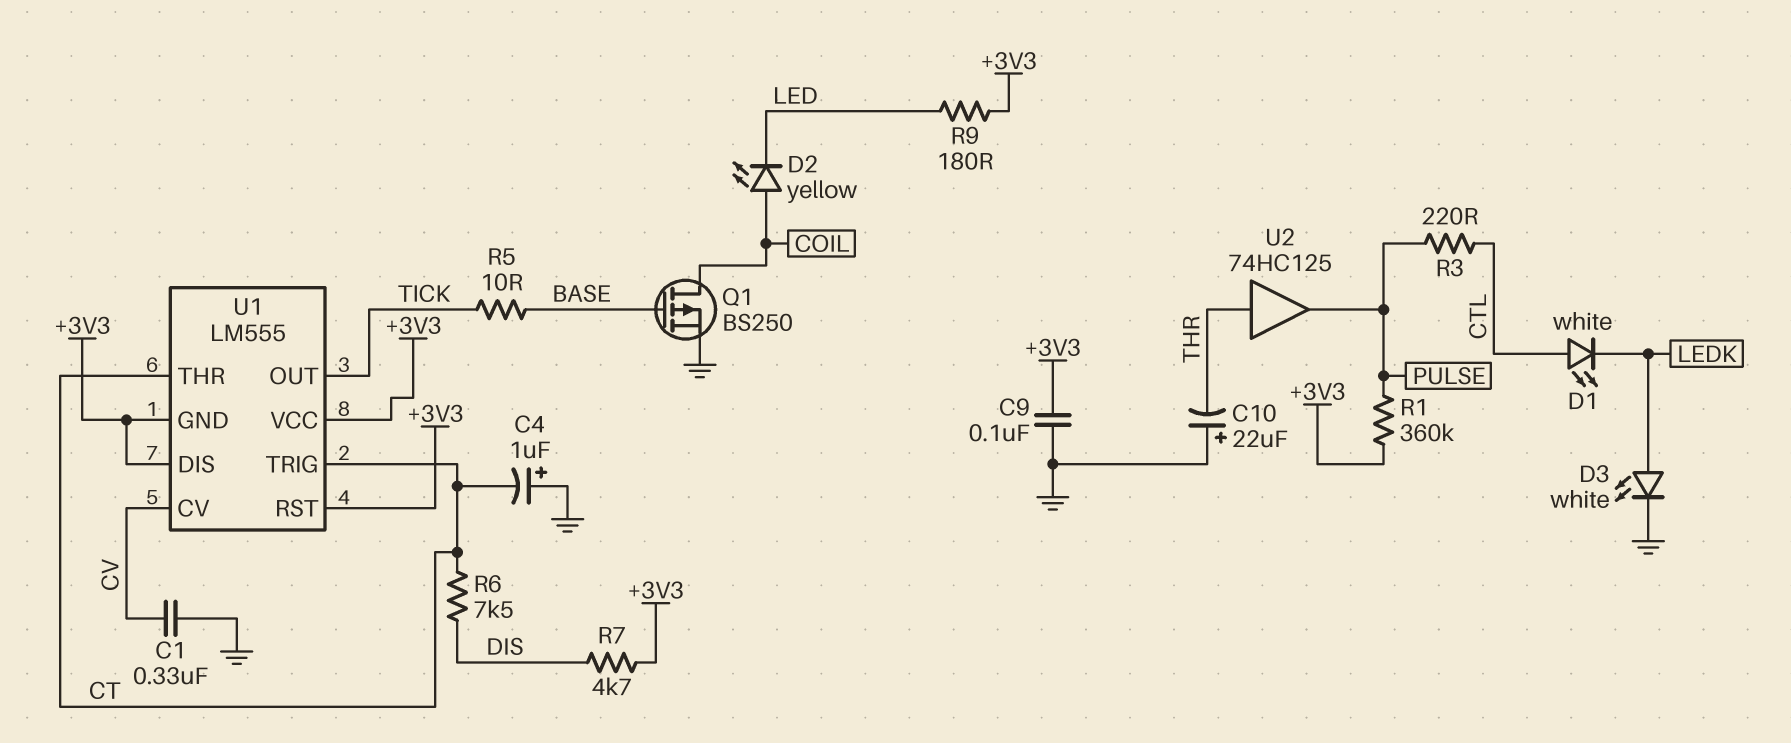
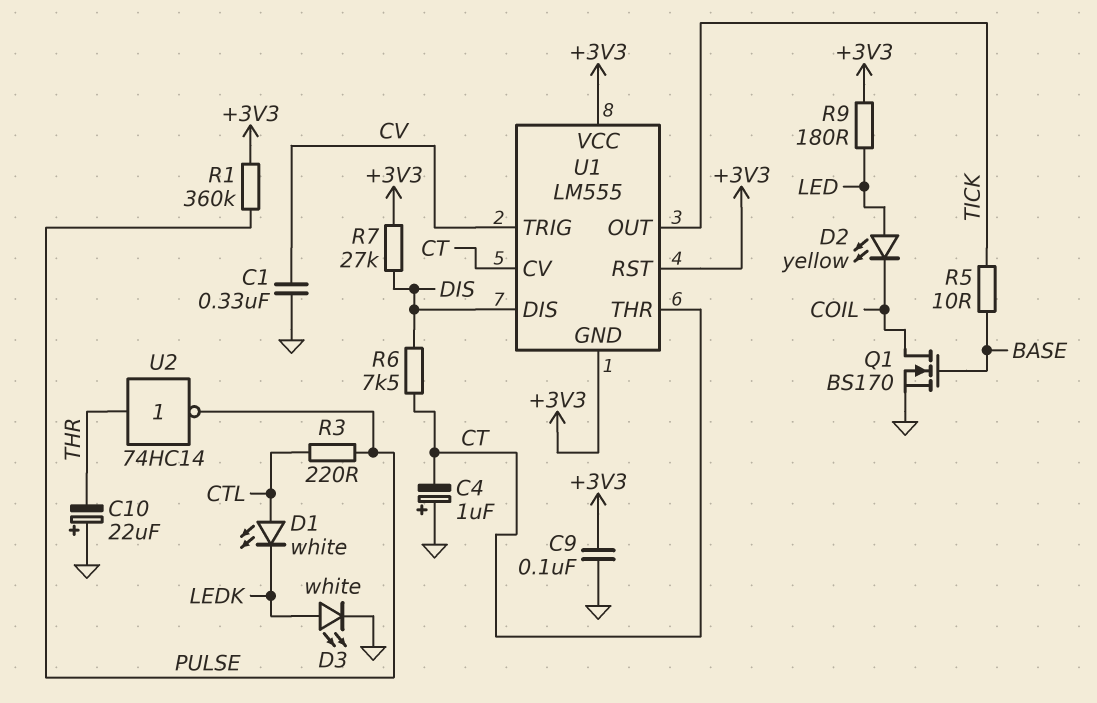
D2: LED yellow (A COIL, K LED) -> LED yellow (A LED, K COIL)
Q1: PMOS BS250 (G BASE, D COIL, S GND) -> NMOS BS170 (G BASE, D COIL, S GND)
R7: 4.7k (+3V3, DIS) -> 27k (+3V3, DIS)
U1 pin CV: CV -> CT
U1 pin DIS: +3V3 -> DIS
U1 pin TRIG: CT -> CV
U2: buffer 74HC125 (in THR, out PULSE) -> NOT 74HC14 (in THR, out PULSE)

